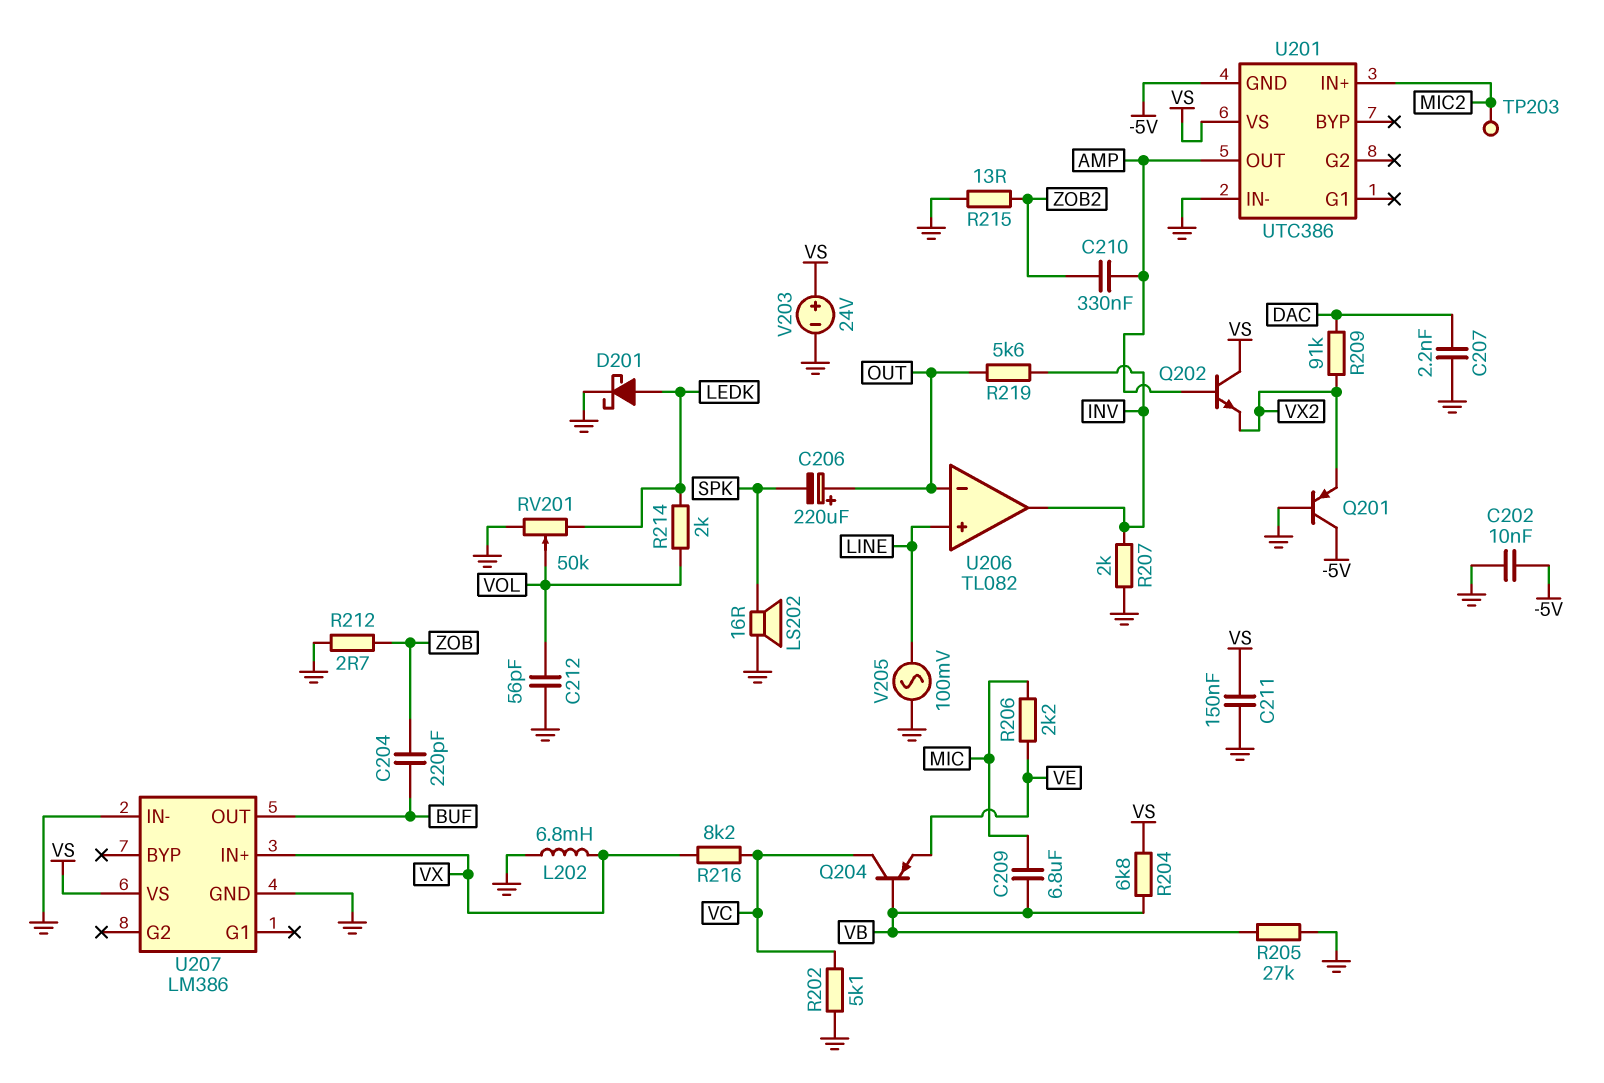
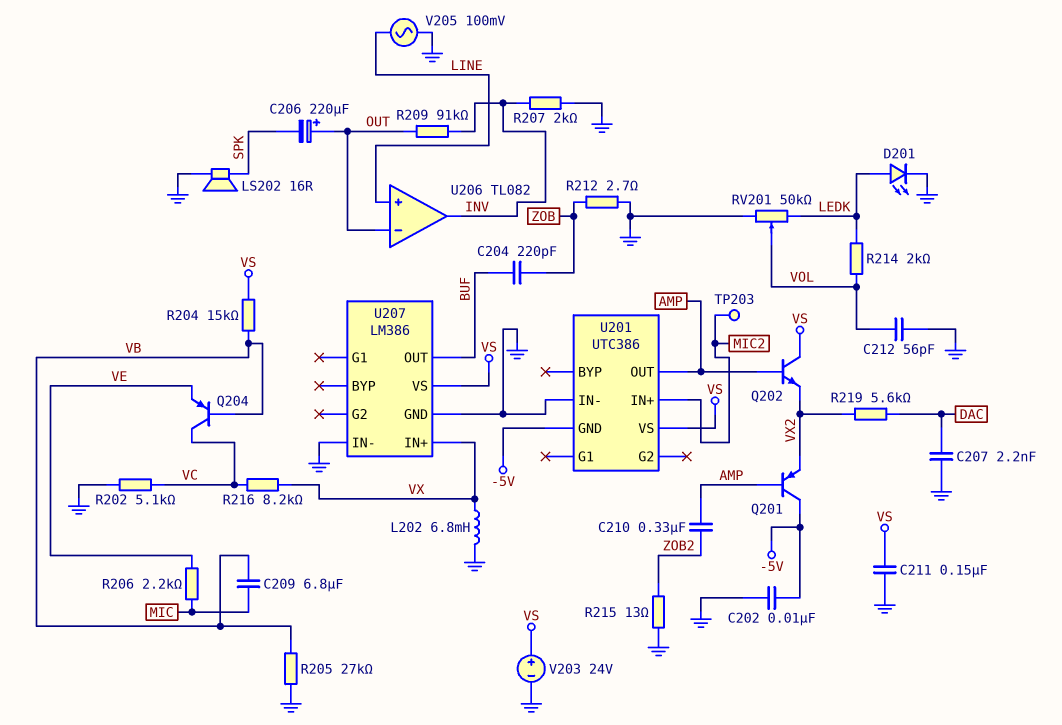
D201: schottky (A LEDK, K GND) -> LED (A LEDK, K GND)
Q201: PNP (B GND, C -5V, E VX2) -> PNP (B AMP, C -5V, E VX2)
R204: 6.8k (VB, VS) -> 15k (VB, VS)
R209: 91k (DAC, VX2) -> 91k (INV, OUT)
R219: 5.6k (INV, OUT) -> 5.6k (DAC, VX2)

